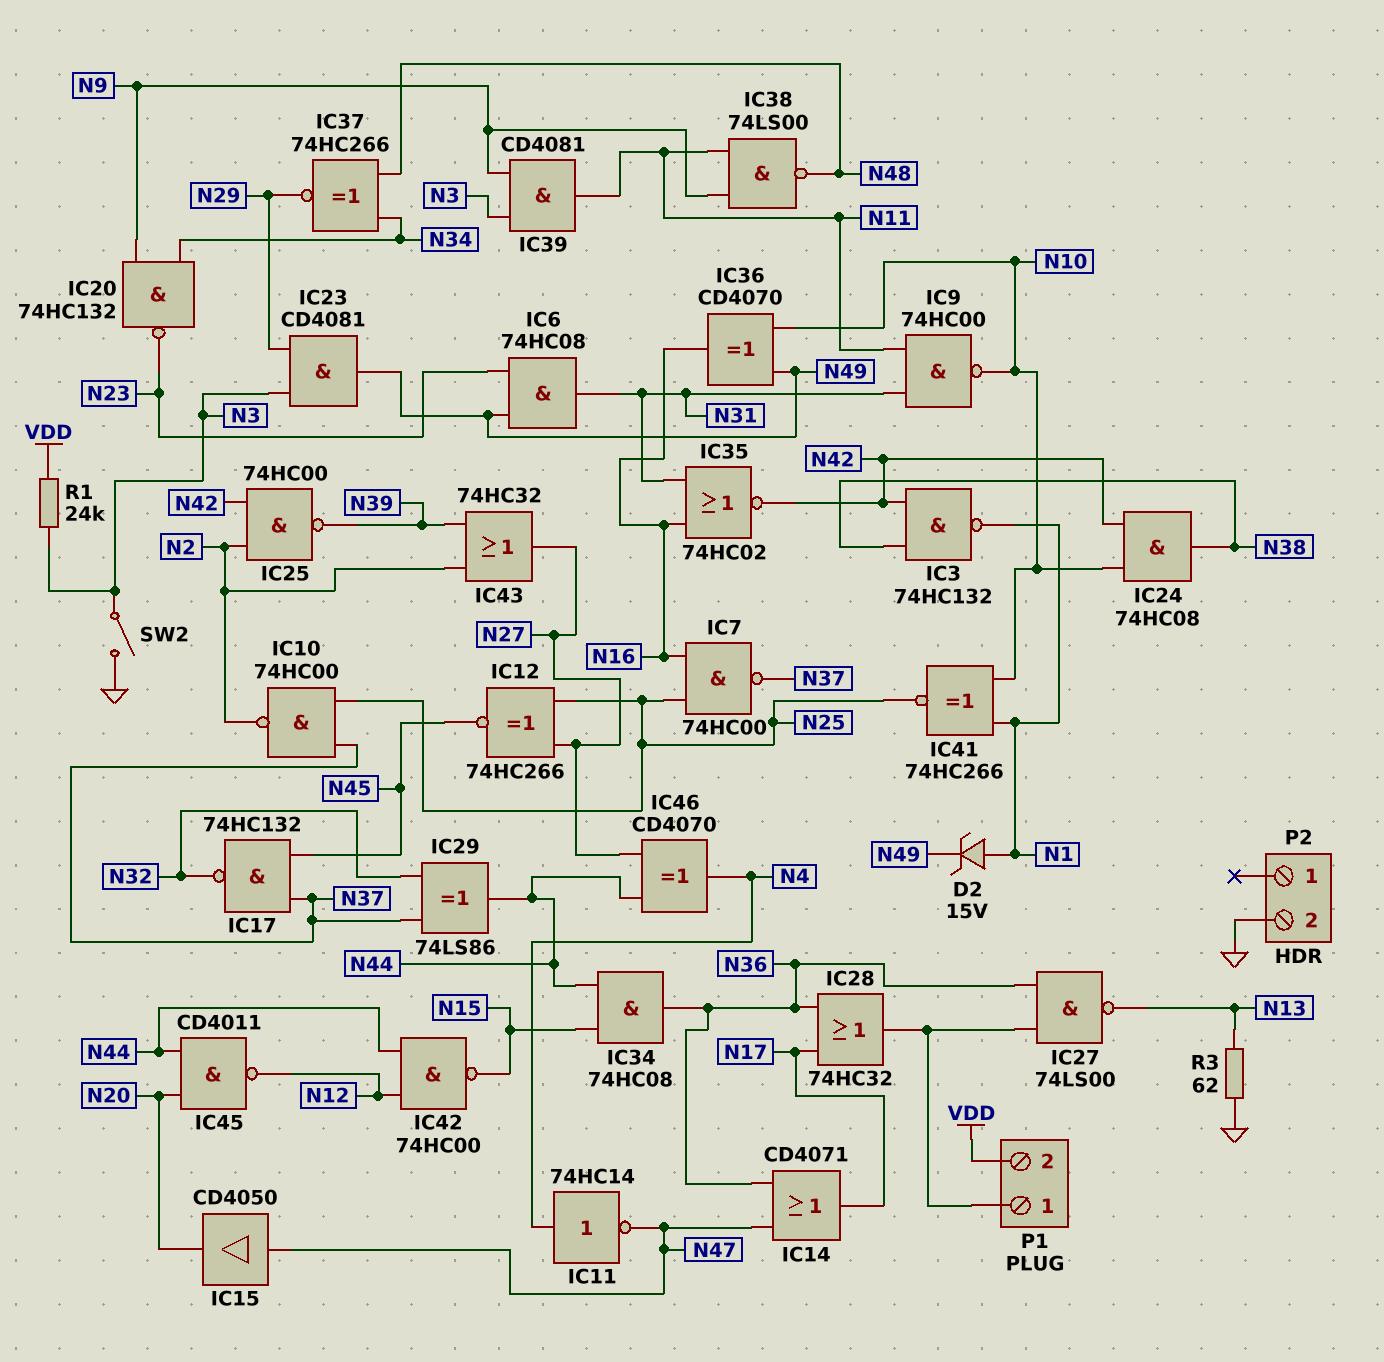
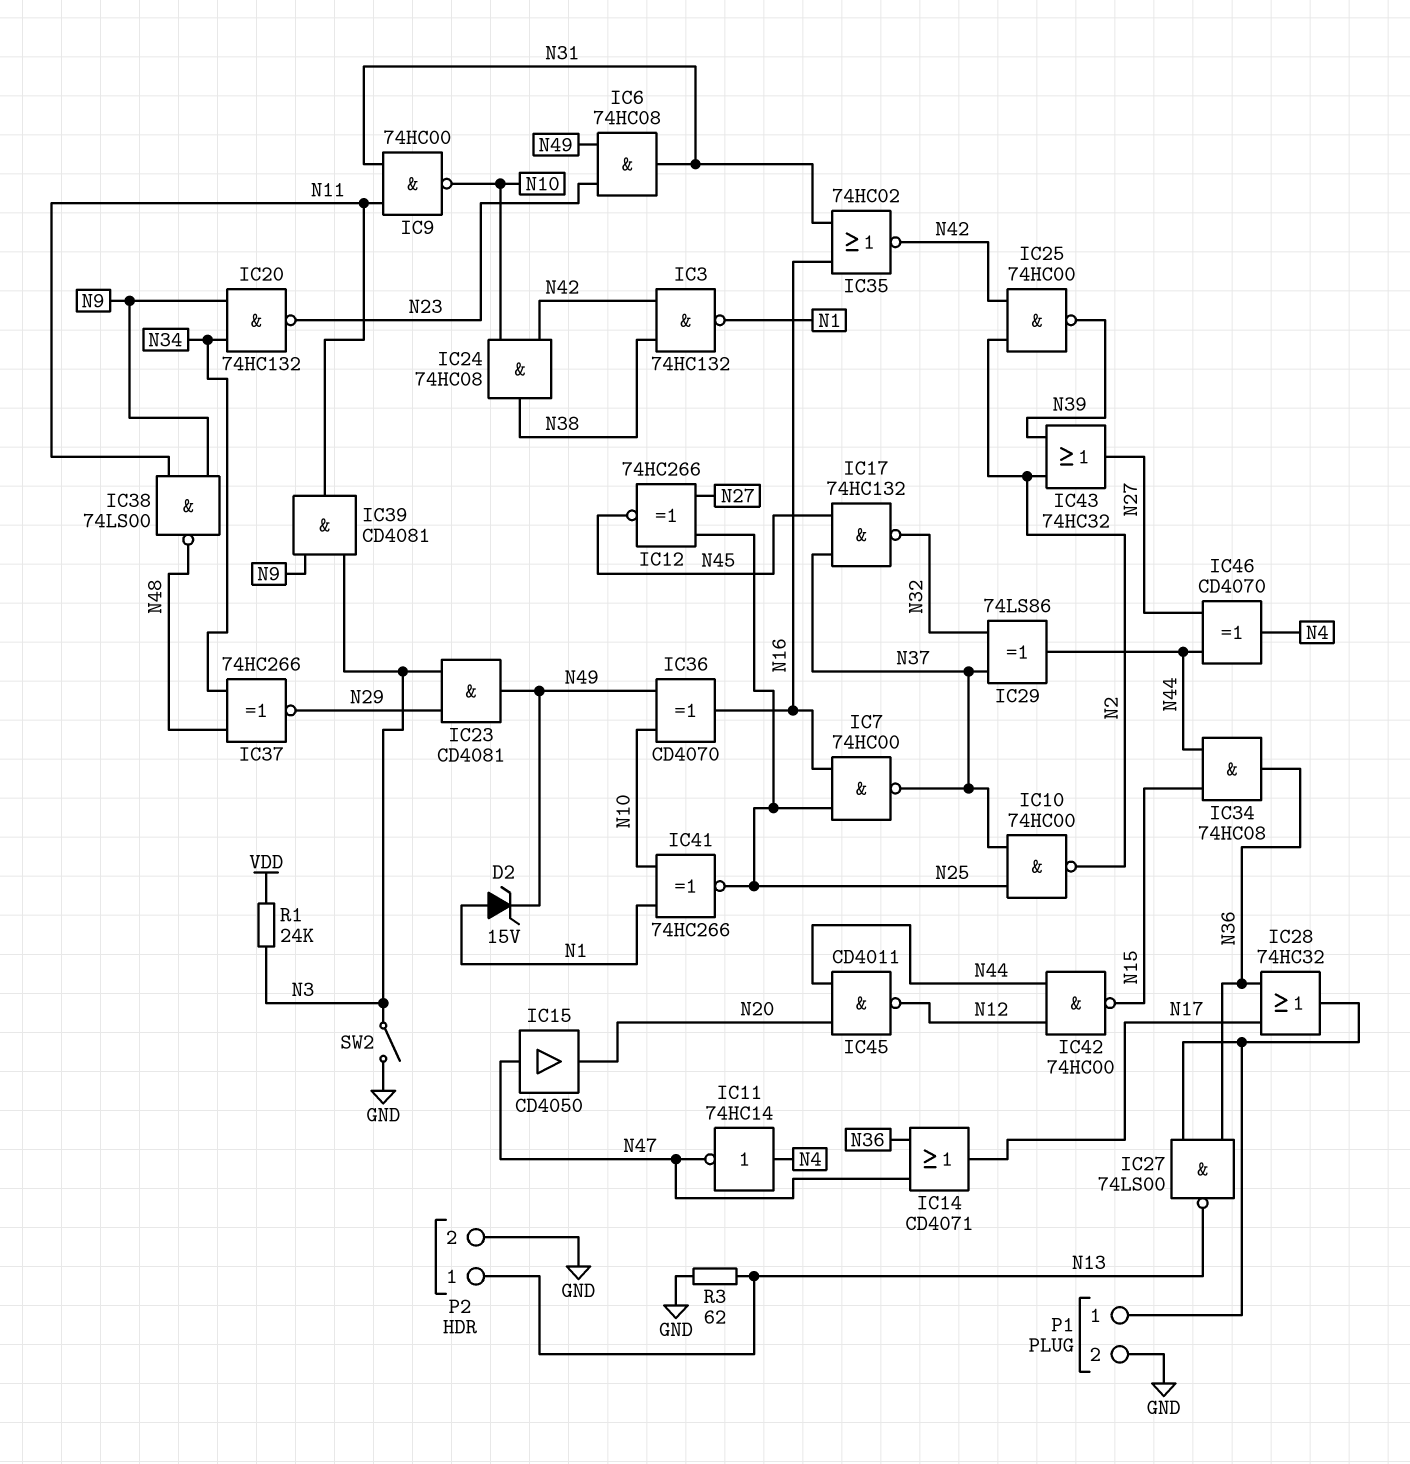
P1 pin 2: VDD -> GND
P2 pin 1: none -> N13

